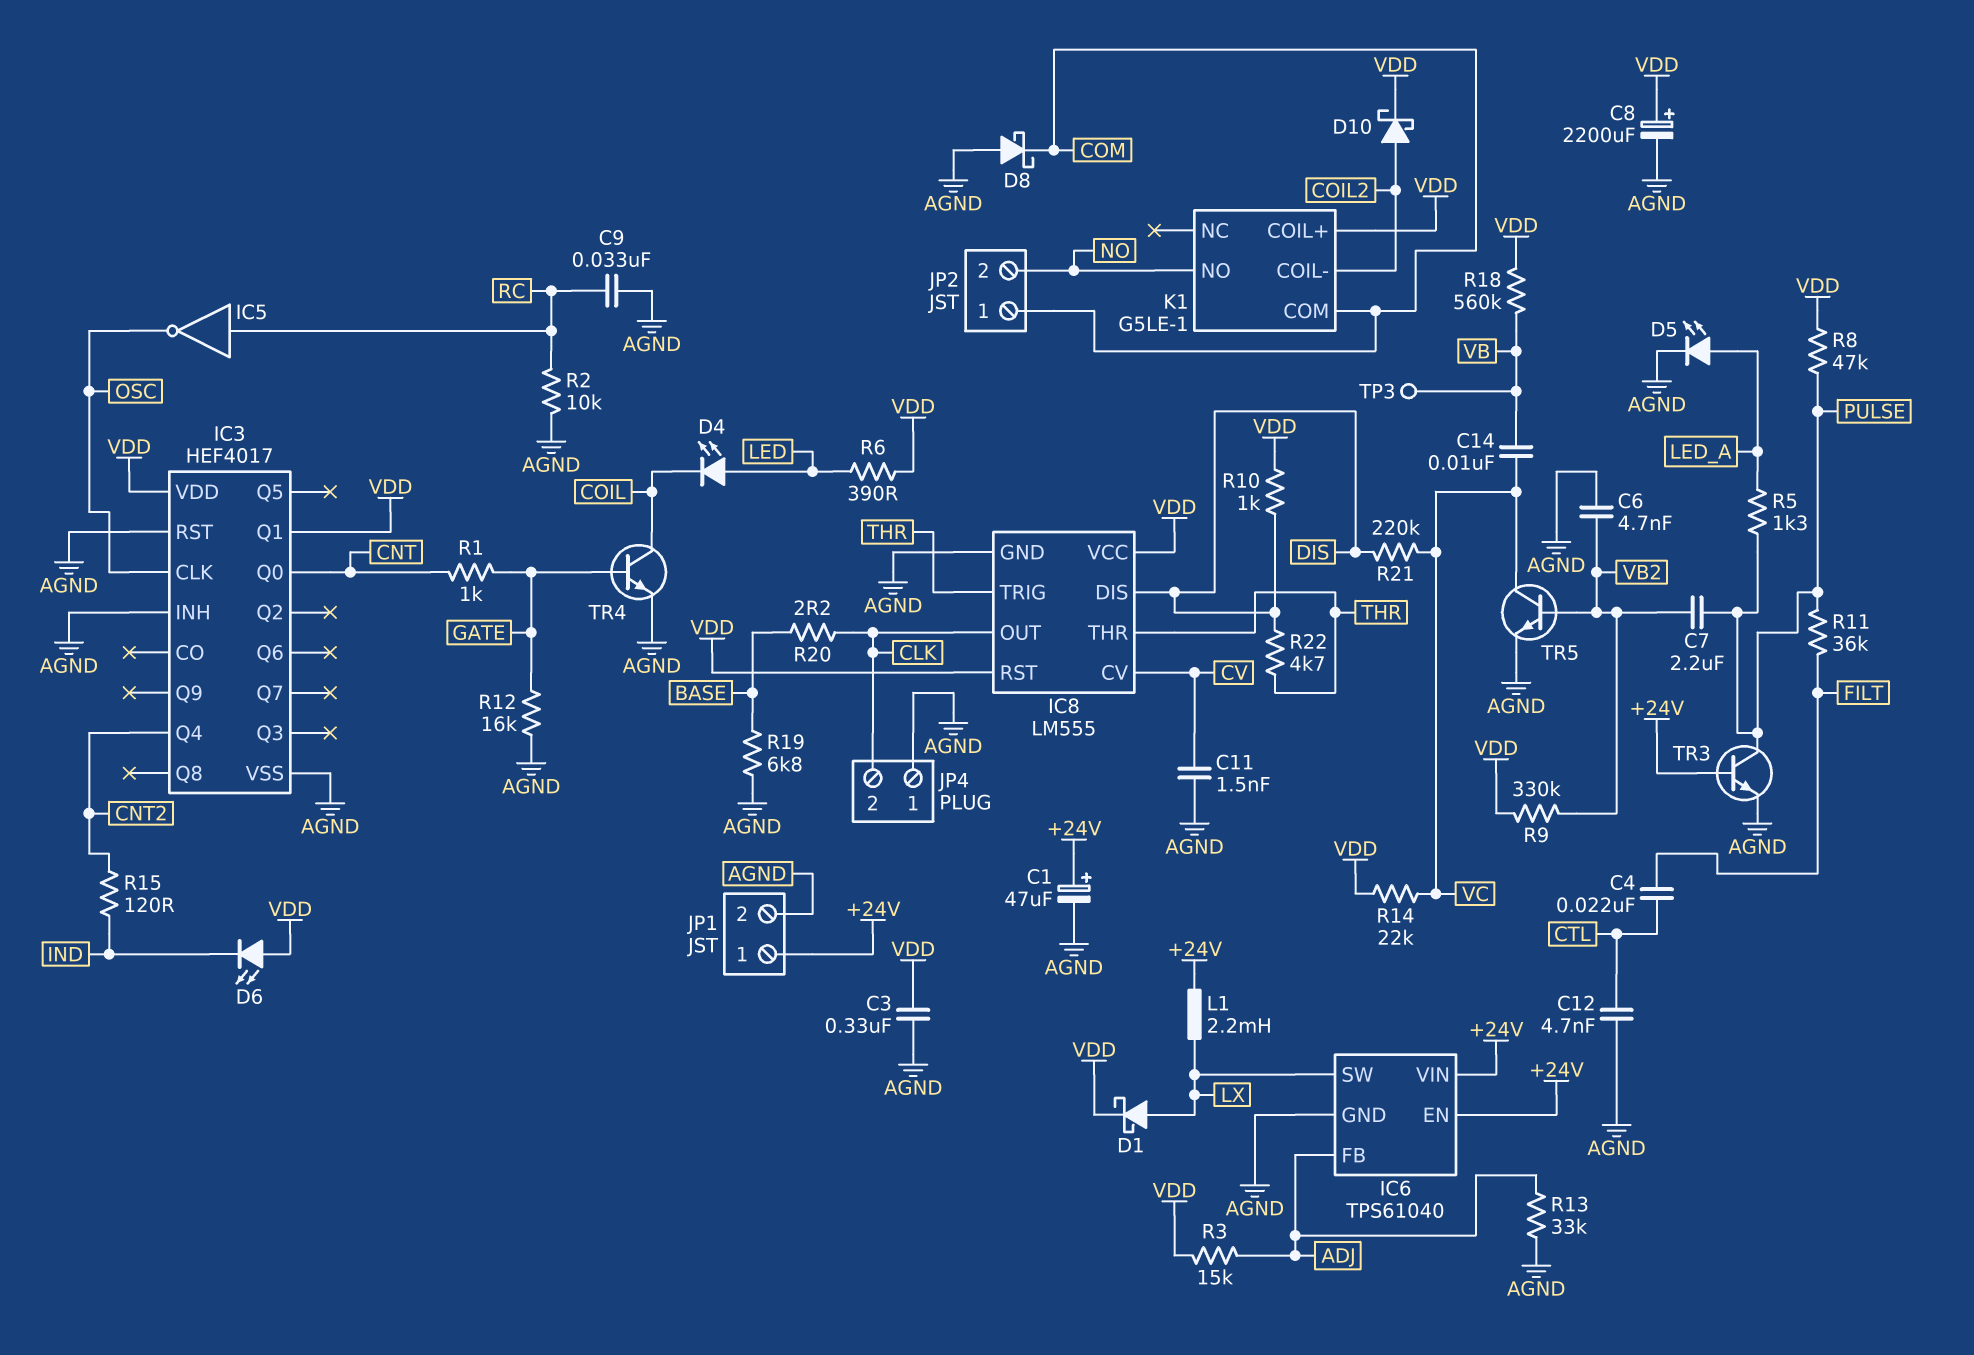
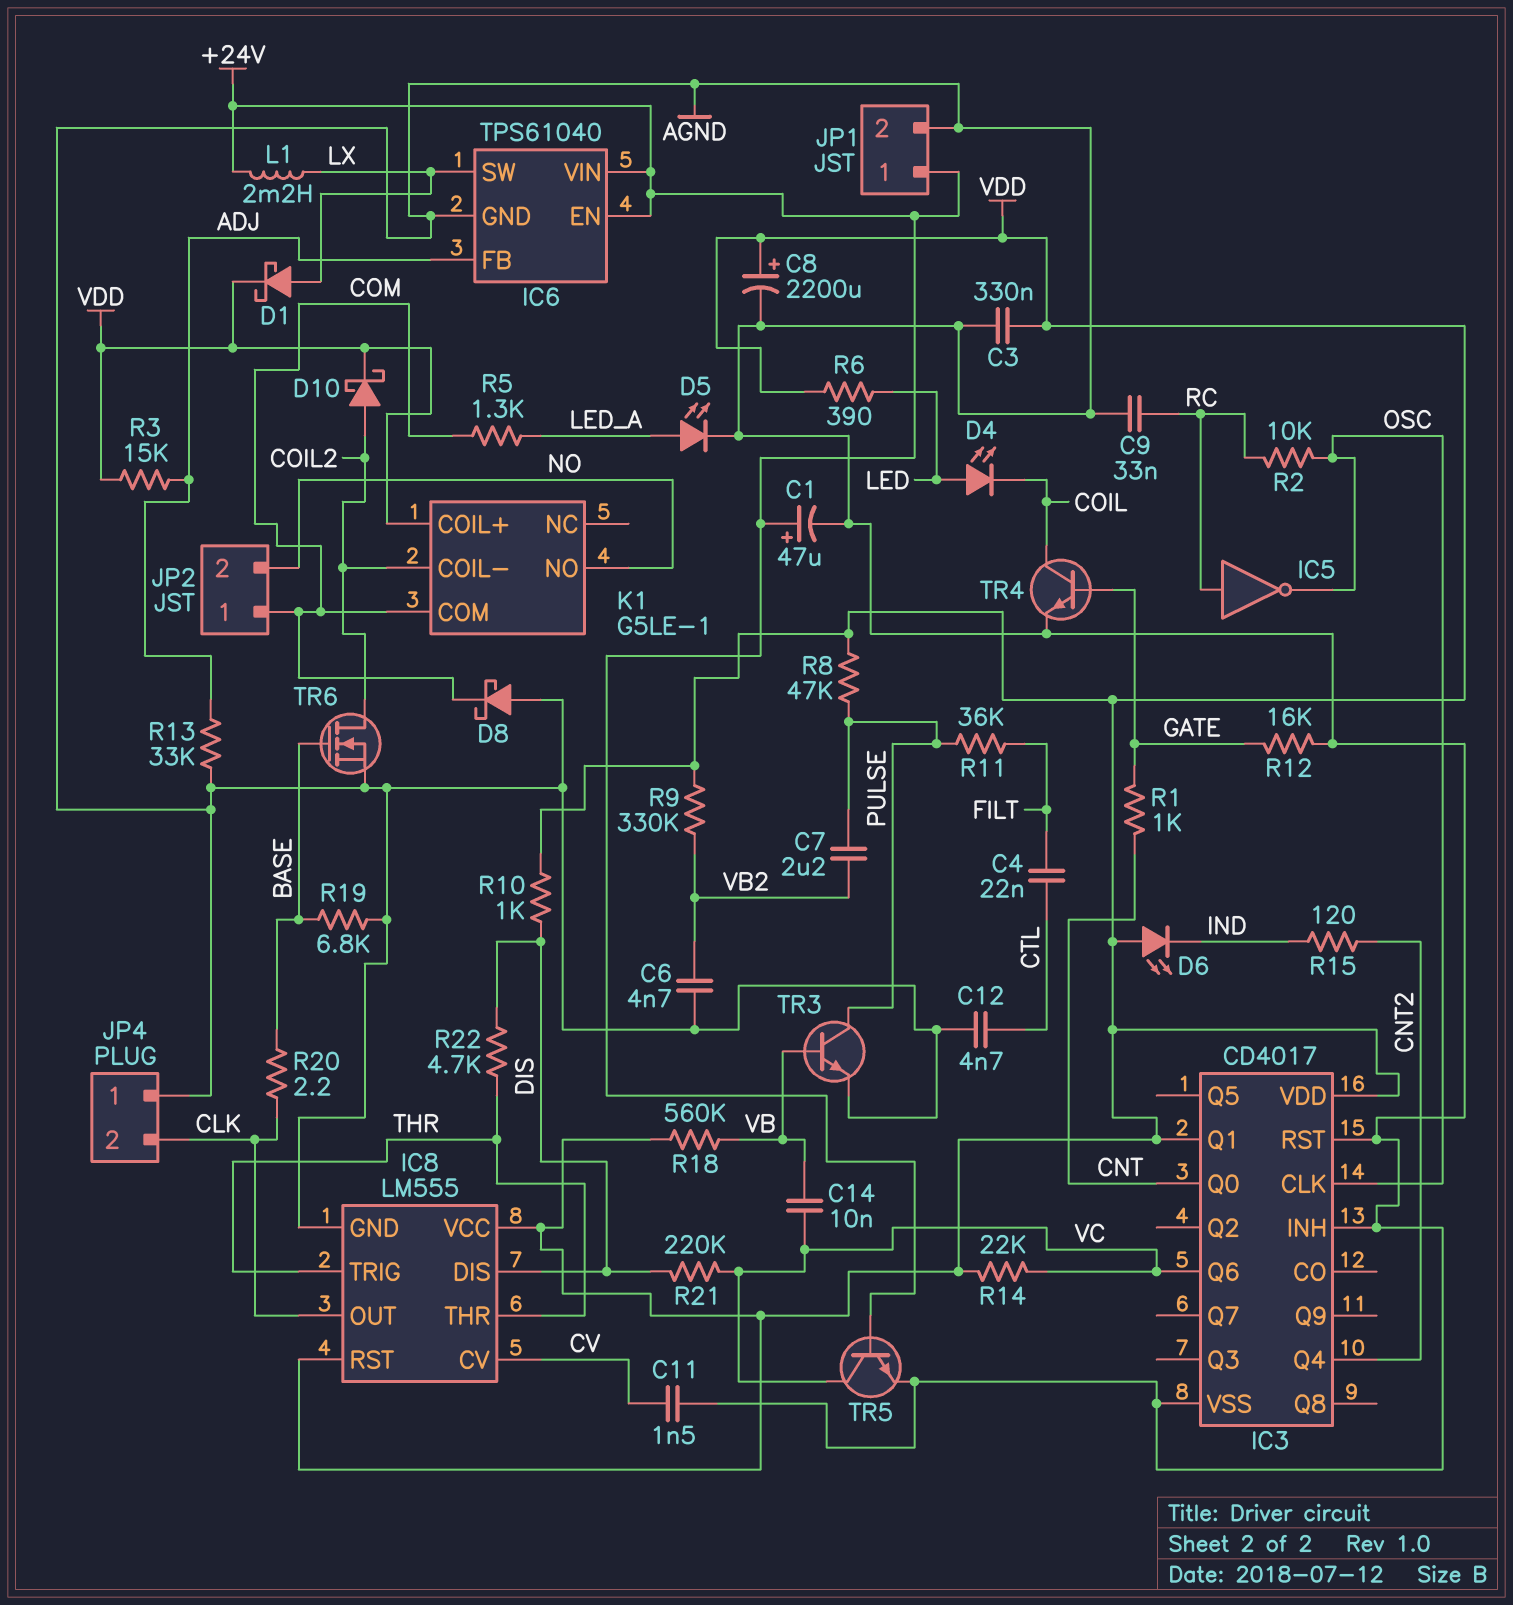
IC3: HEF4017 -> CD4017
IC3 pin Q6: none -> VC
R2: 10k (AGND, RC) -> 10k (OSC, RC)
R5: 1.3k (LED_A, PULSE) -> 1.3k (COM, LED_A)
TP3: test point (VB) -> none
TR3: NPN (B +24V, C PULSE, E AGND) -> NPN (B VB, C PULSE, E AGND)
TR5: NPN (B VB2, C VC, E AGND) -> NPN (B +24V, C VC, E AGND)
TR6: none -> NMOS (G BASE, D COIL2, S AGND)

